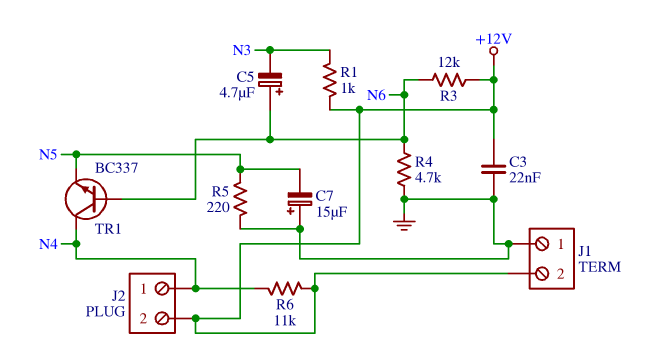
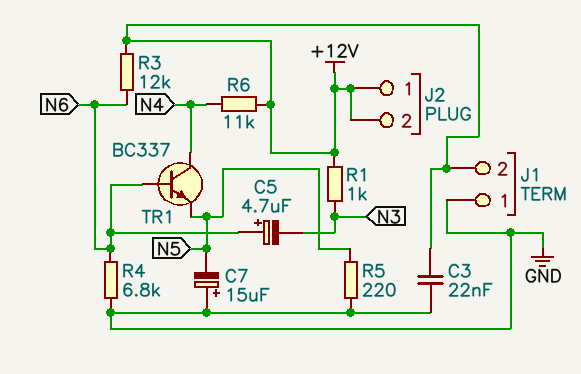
J2 pin 1: N4 -> +12V
R4: 4.7k (GND, N6) -> 6.8k (GND, N6)

